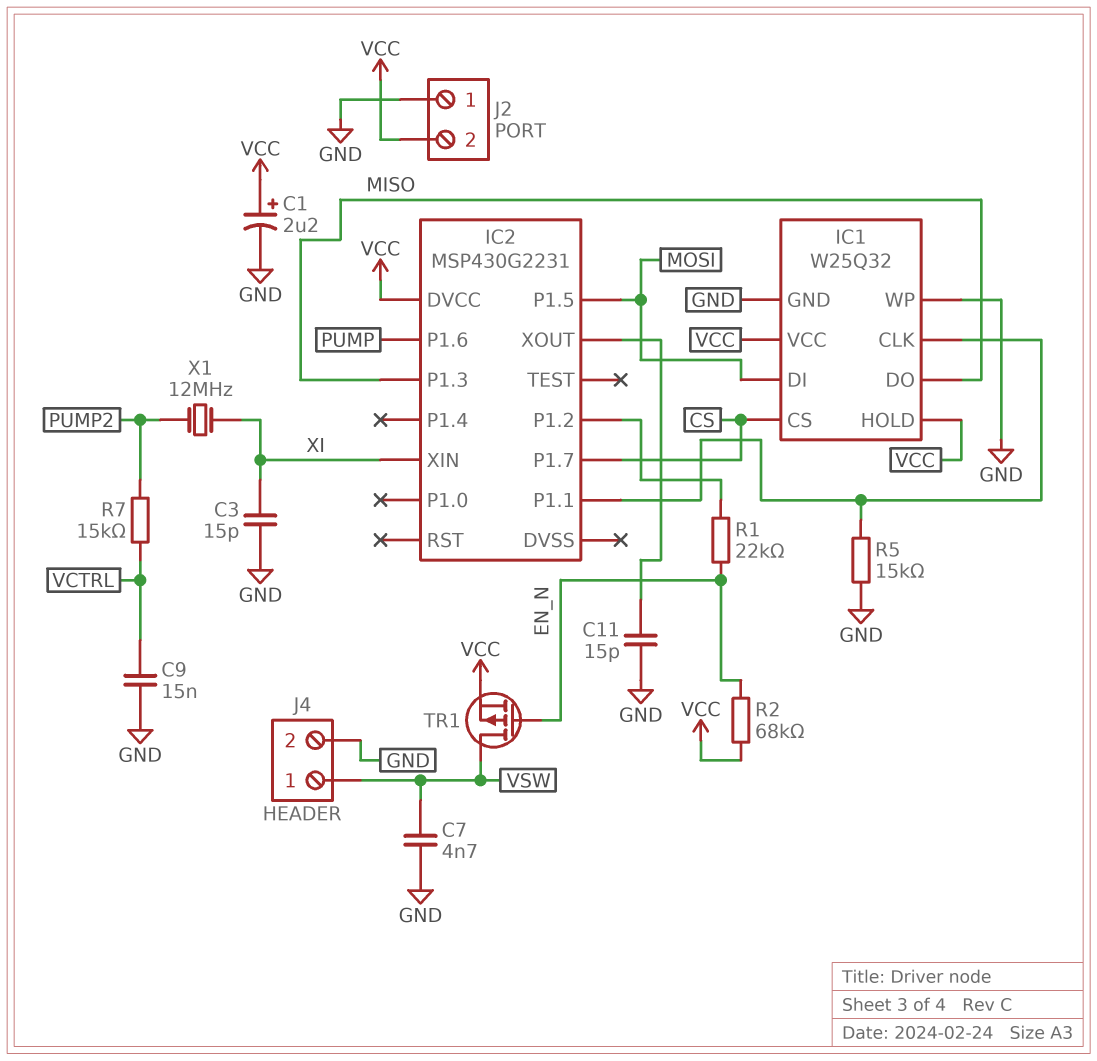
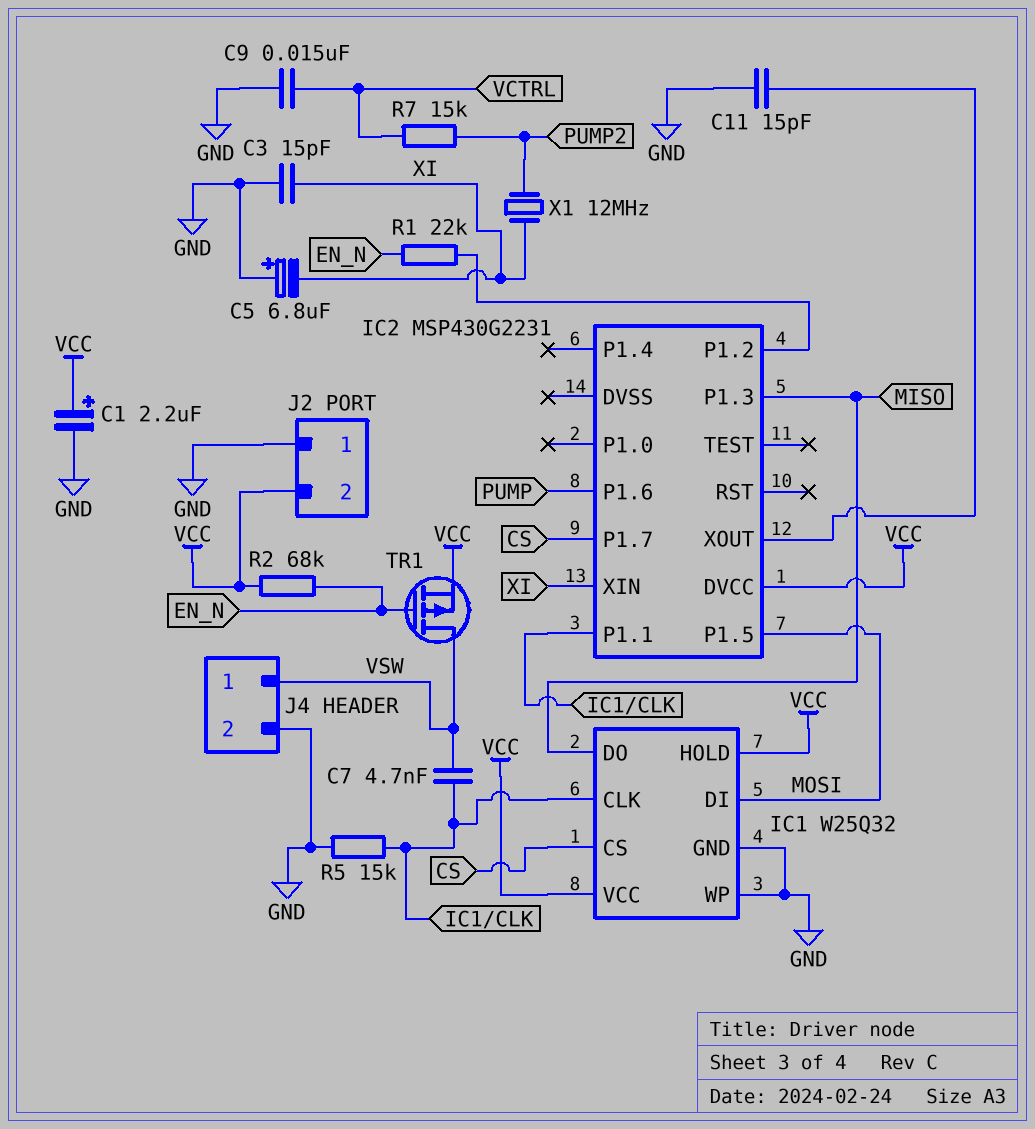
C5: none -> 6.8uF (plus GND, minus XI)
C7: 4.7nF (GND, VSW) -> 4.7nF (IC1/CLK, VSW)

